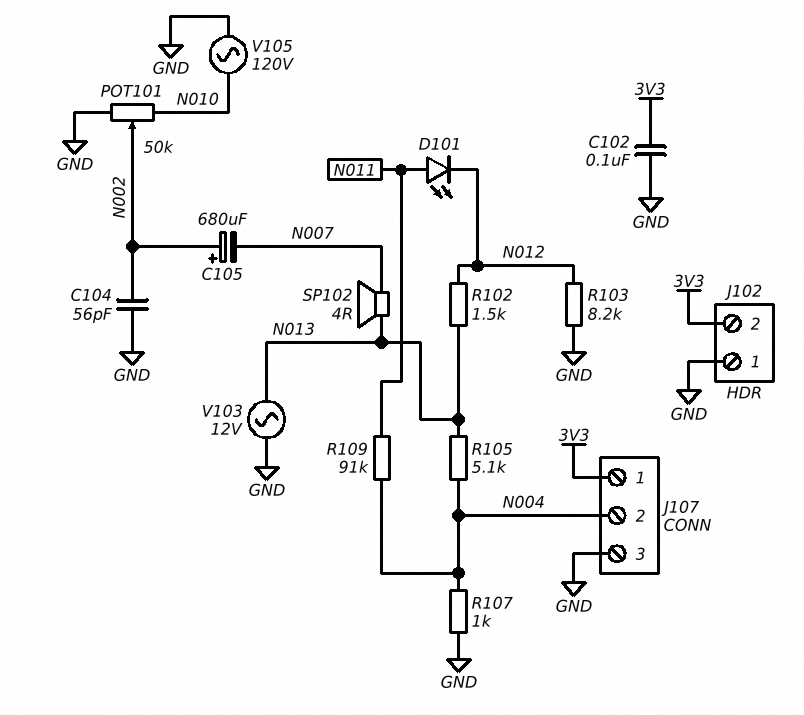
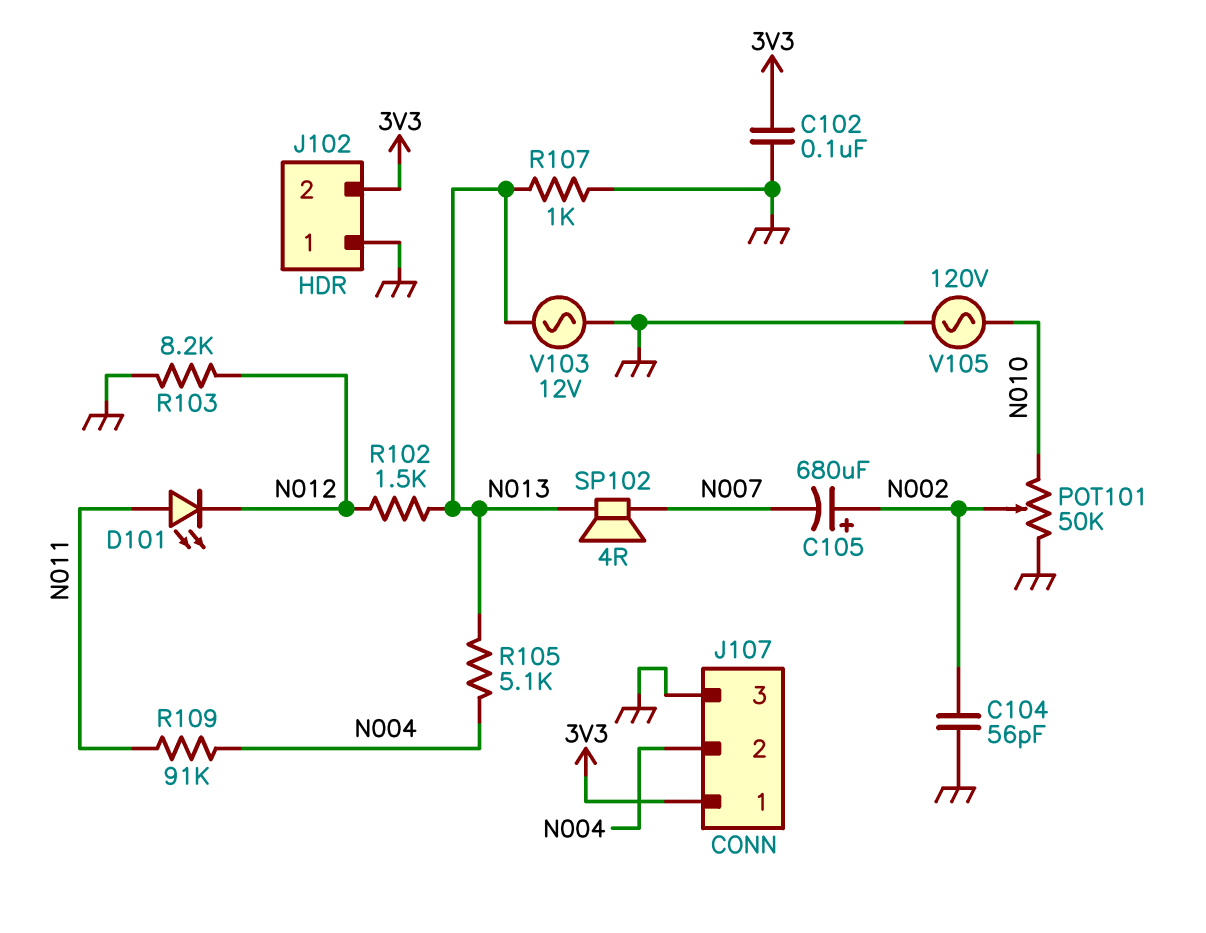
R107: 1k (GND, N004) -> 1k (GND, N013)

